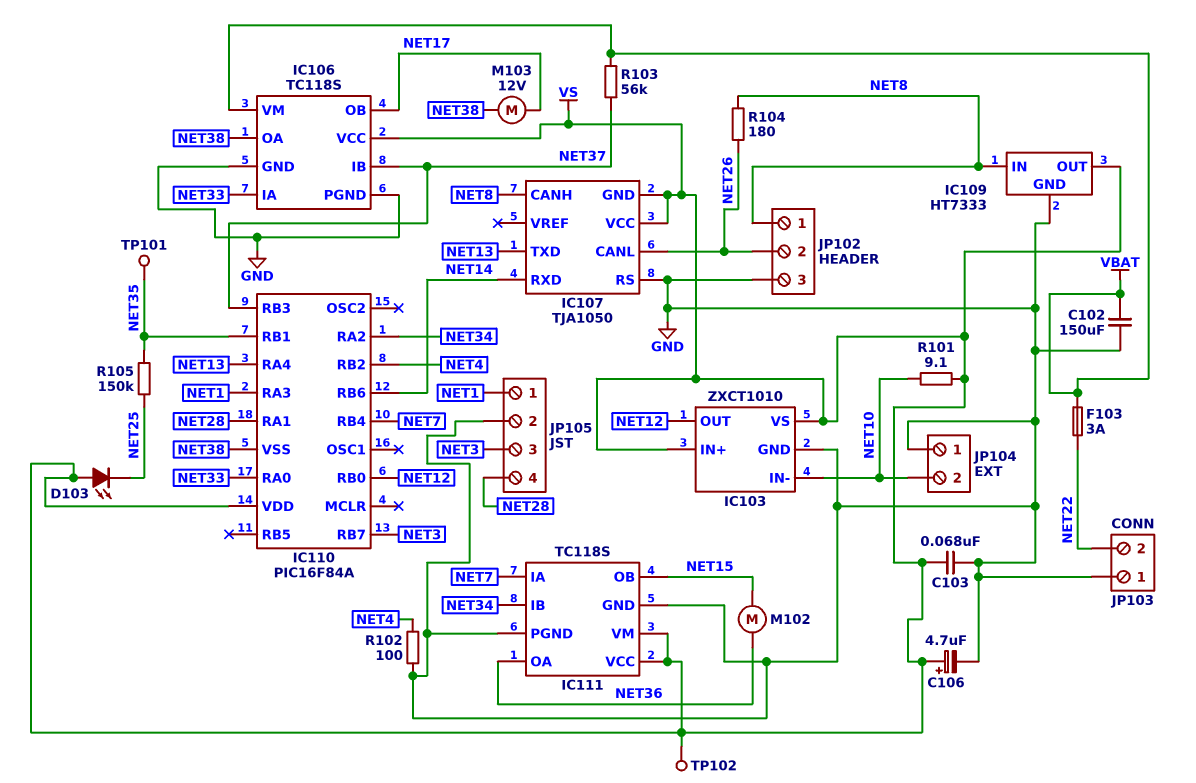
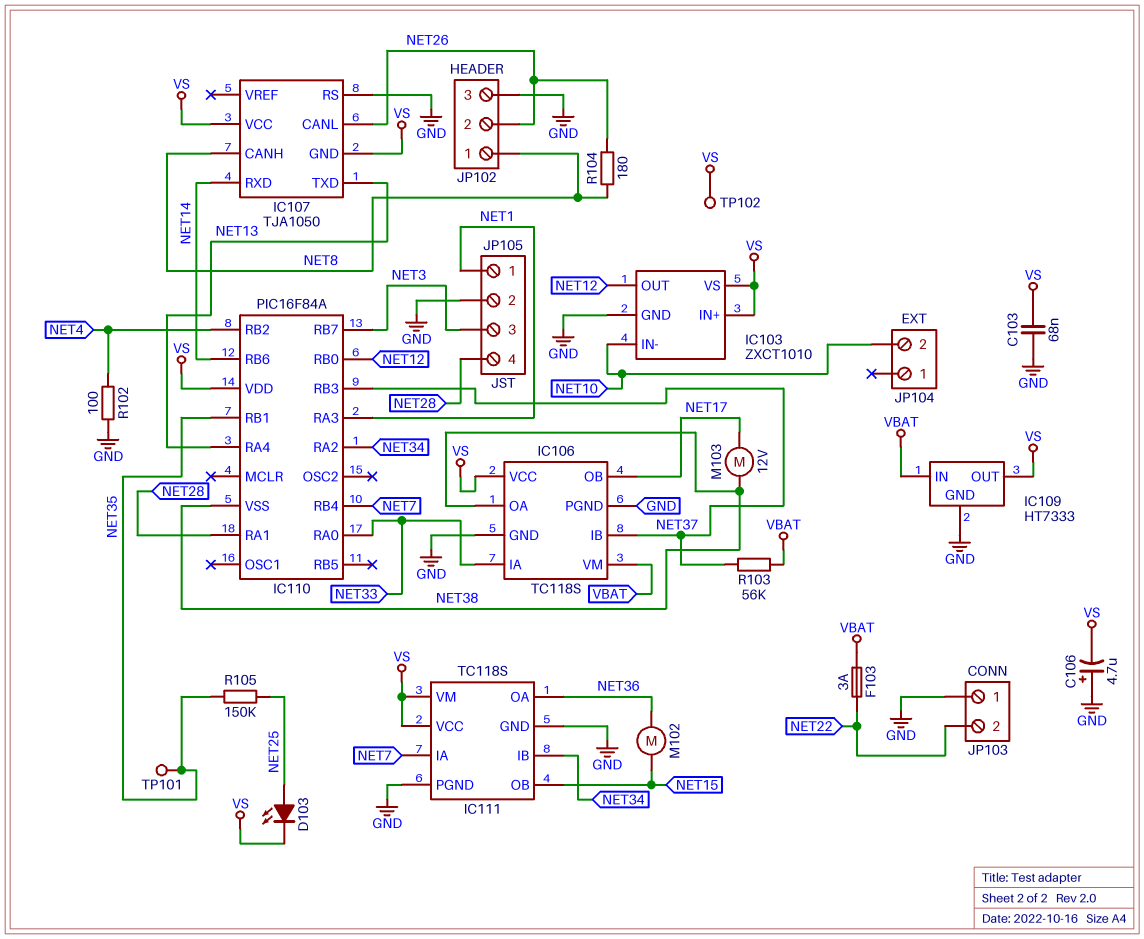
C102: 150uF (GND, VBAT) -> none
C106: 4.7uF (plus VS, minus GND) -> 4.7uF (plus GND, minus VS)
D103: LED (A VS, K NET25) -> LED (A NET25, K VS)
IC109 pin IN: NET8 -> VBAT
JP104 pin 1: GND -> none
R101: 9.1 (NET10, VS) -> none

